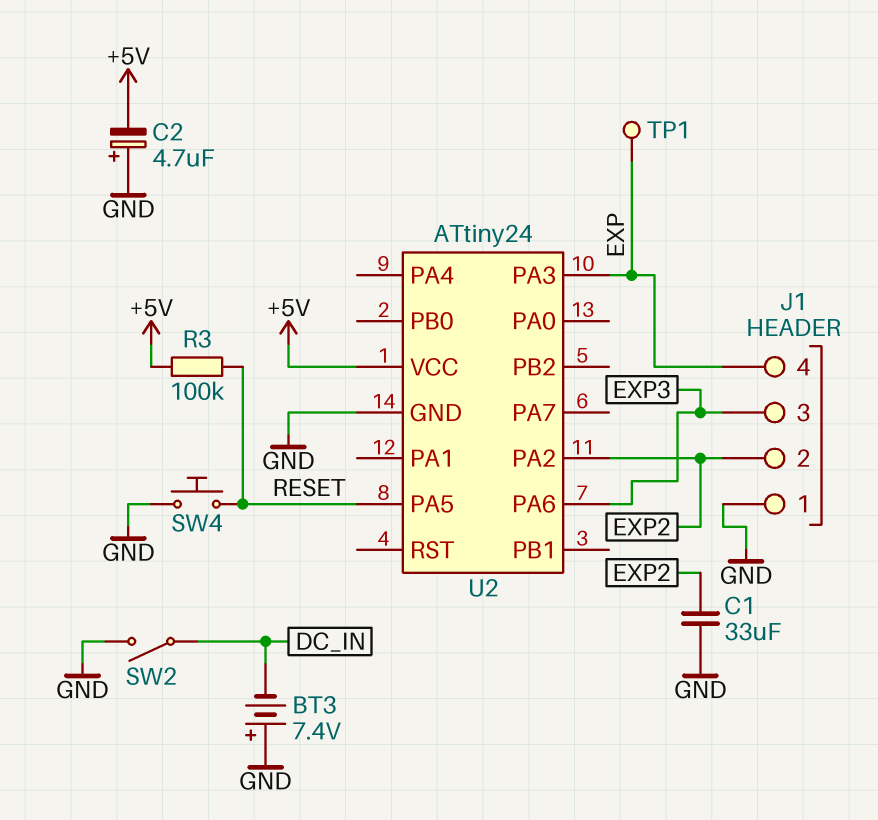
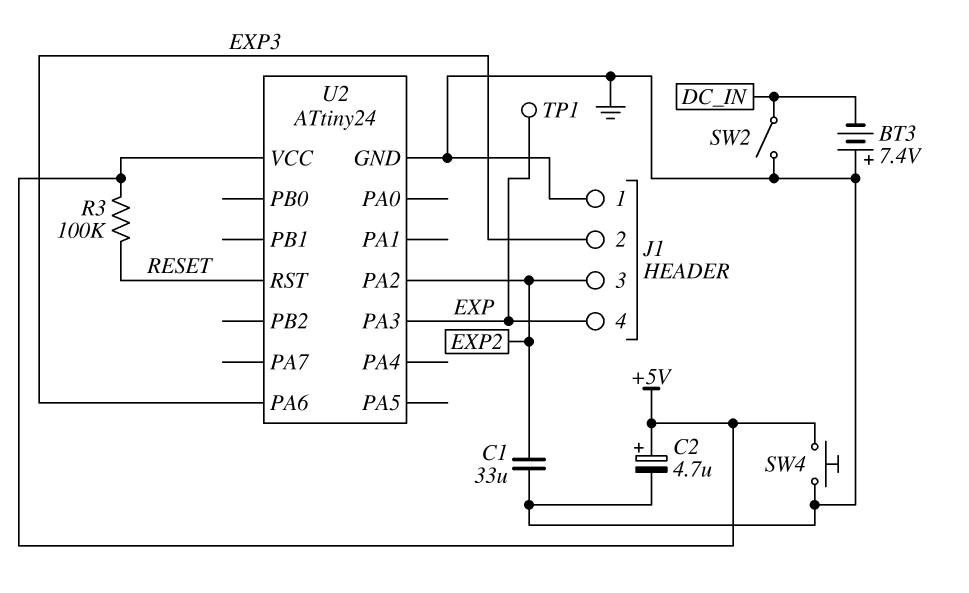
C2: 4.7uF (plus GND, minus +5V) -> 4.7uF (plus +5V, minus GND)
J1 pin 2: EXP2 -> EXP3
J1 pin 3: EXP3 -> EXP2
SW4: button (GND, RESET) -> button (+5V, GND)
U2 pin PA5: RESET -> none
U2 pin RST: none -> RESET

